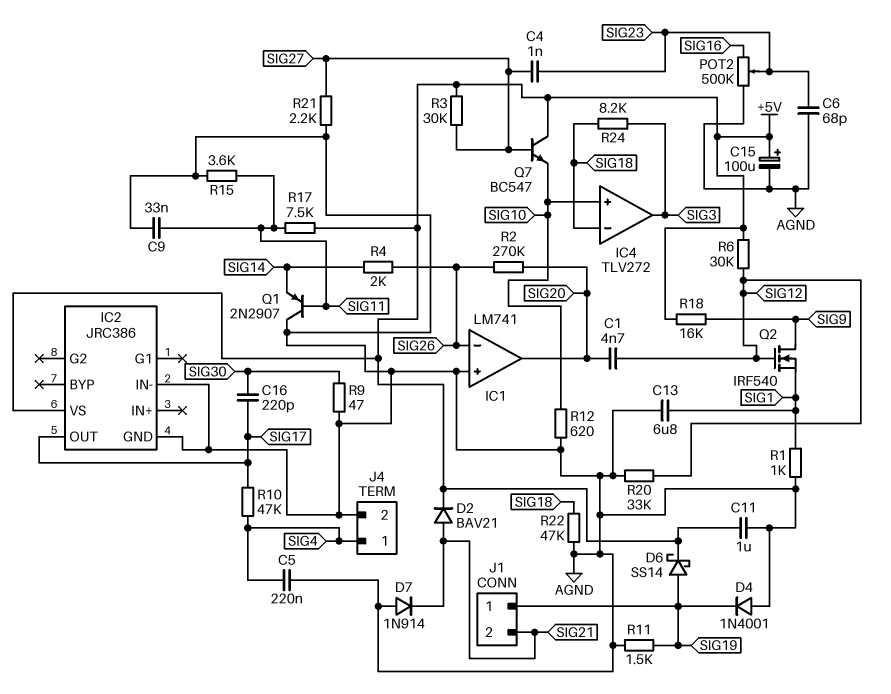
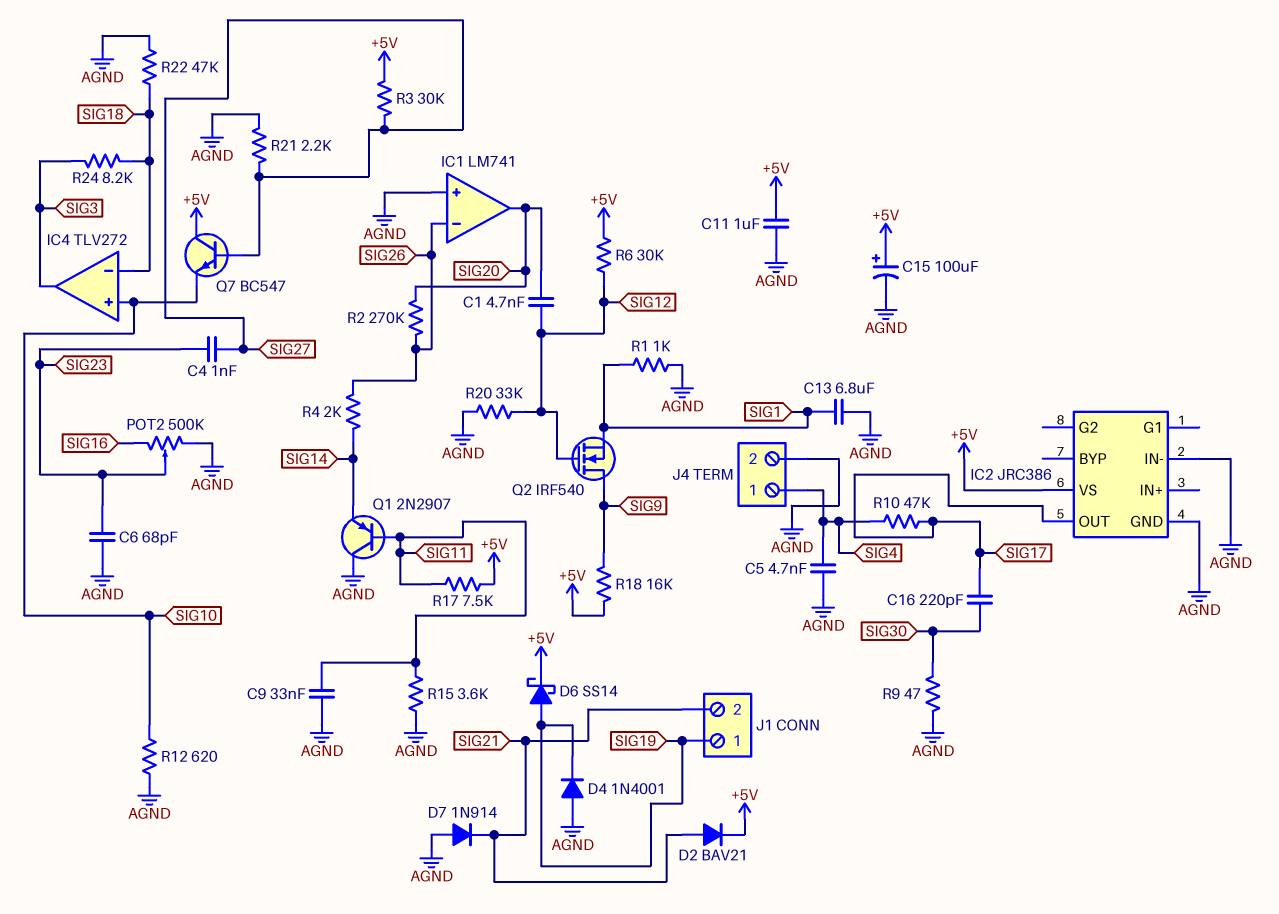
C5: 220nF (AGND, SIG4) -> 4.7nF (AGND, SIG4)
R11: 1.5k (AGND, SIG19) -> none

